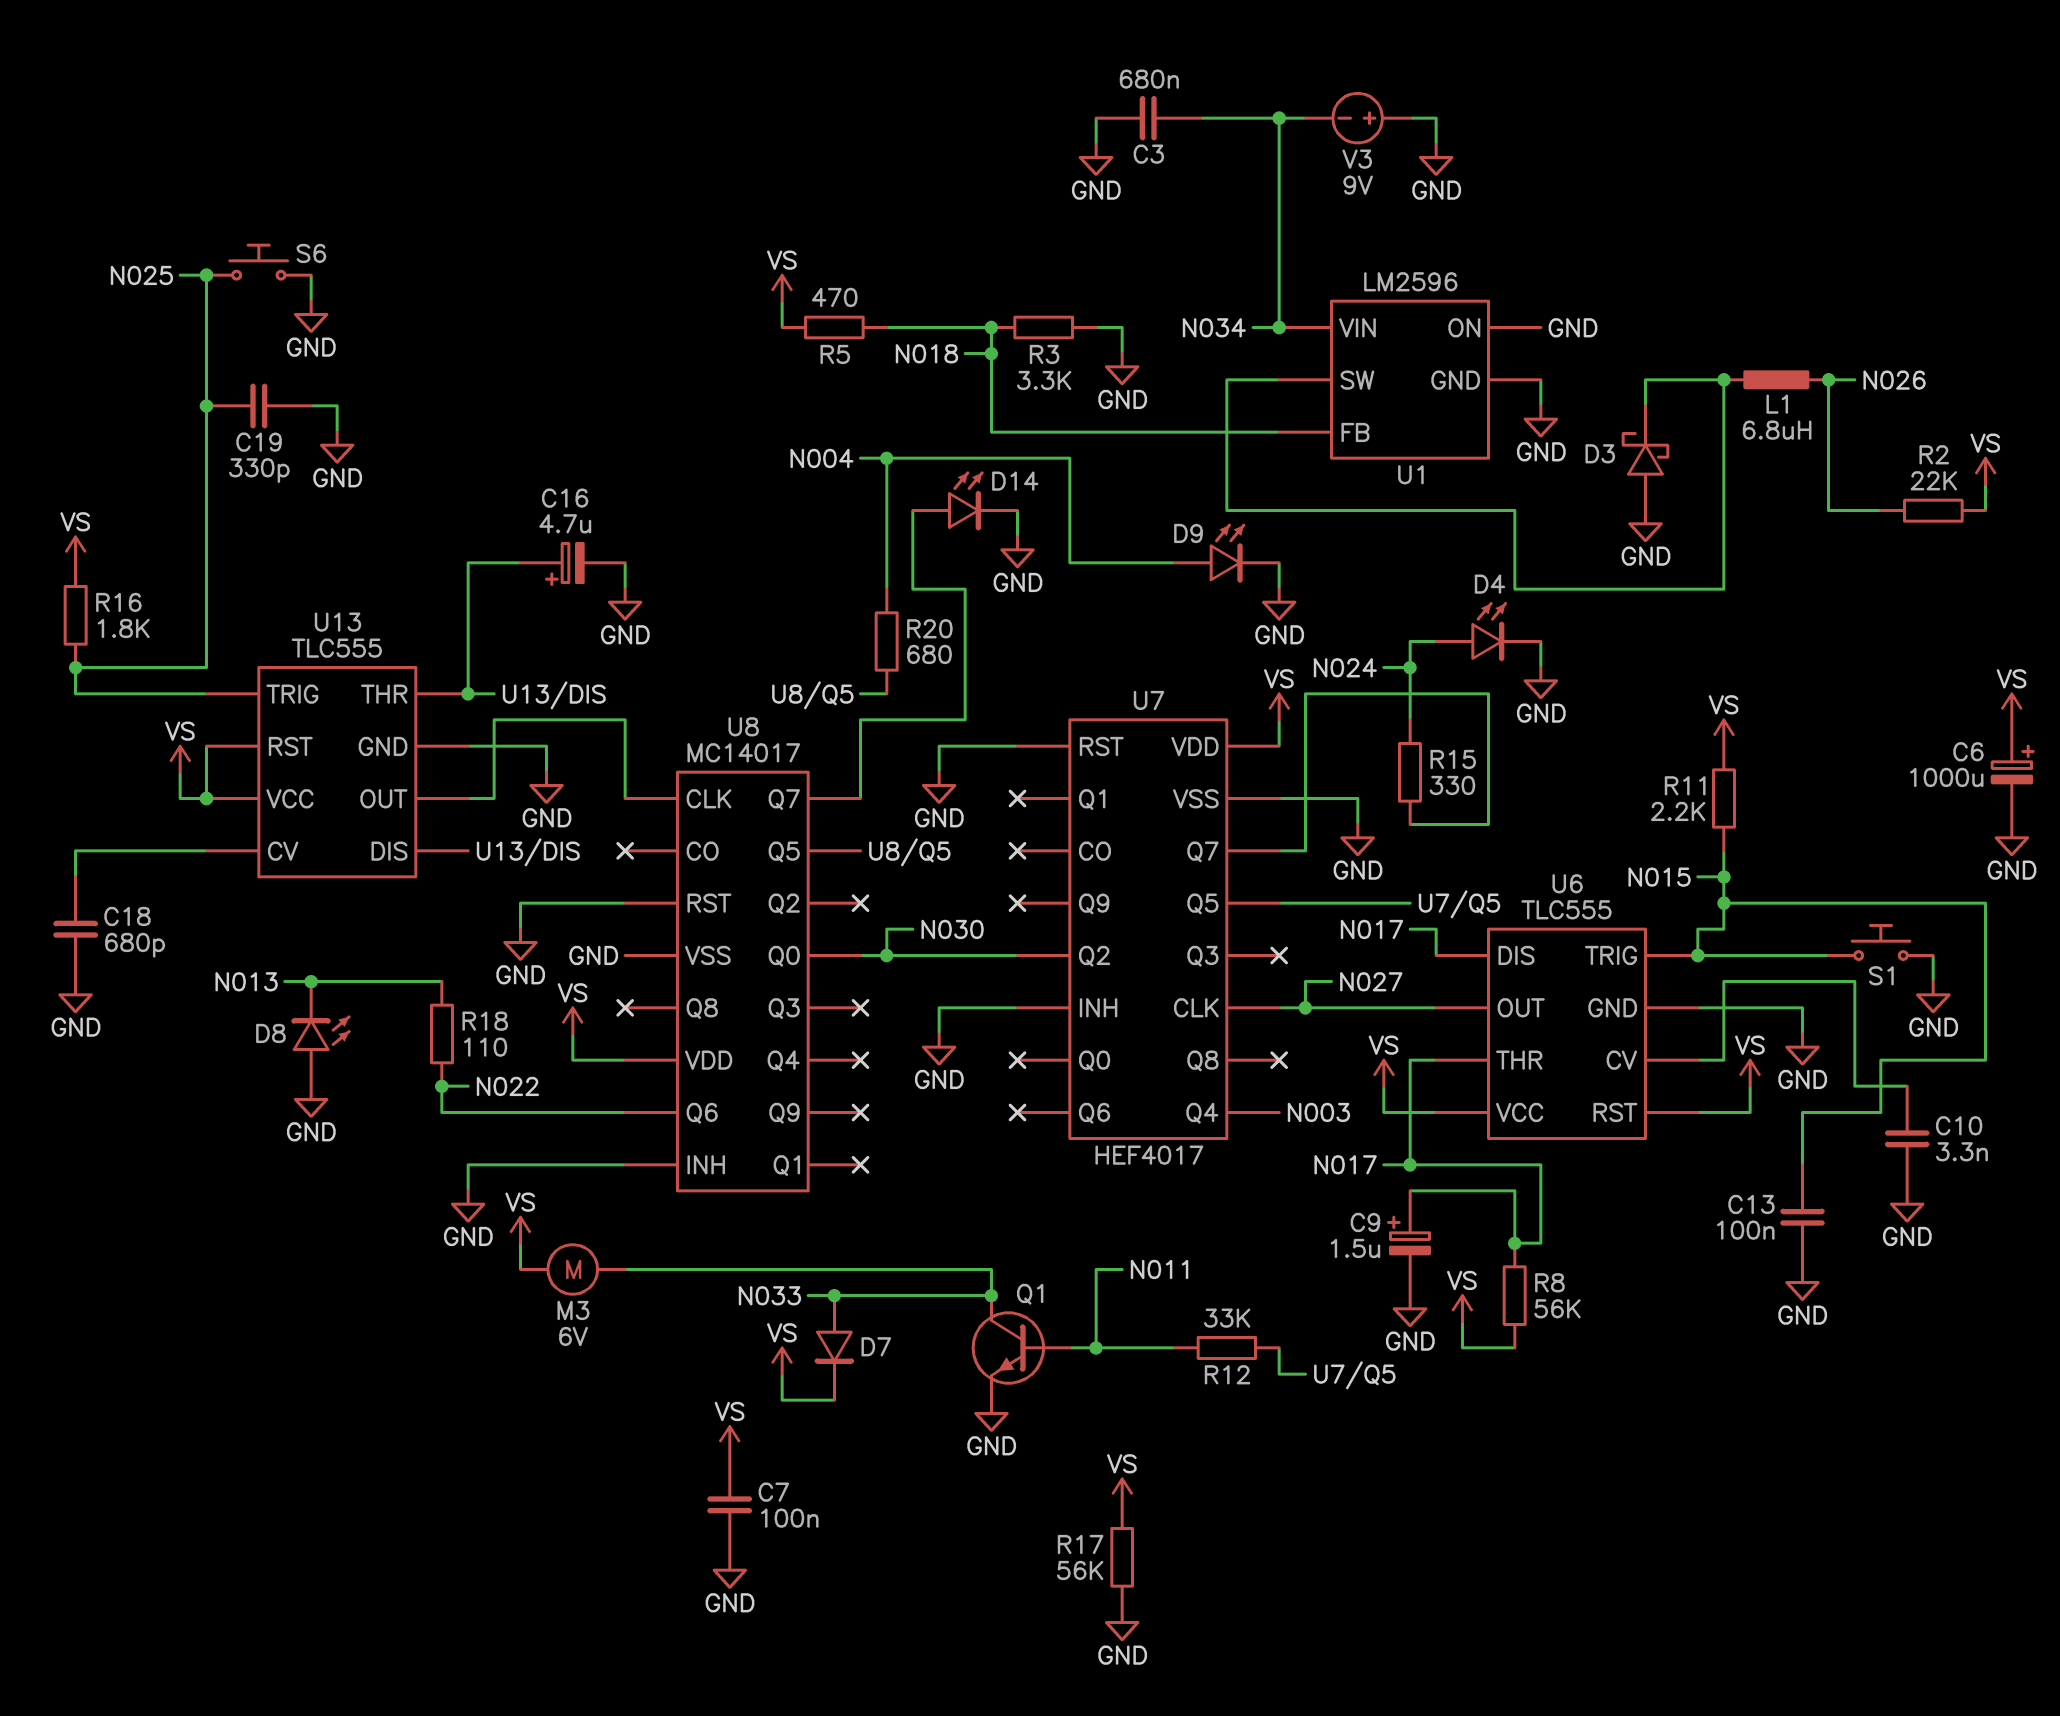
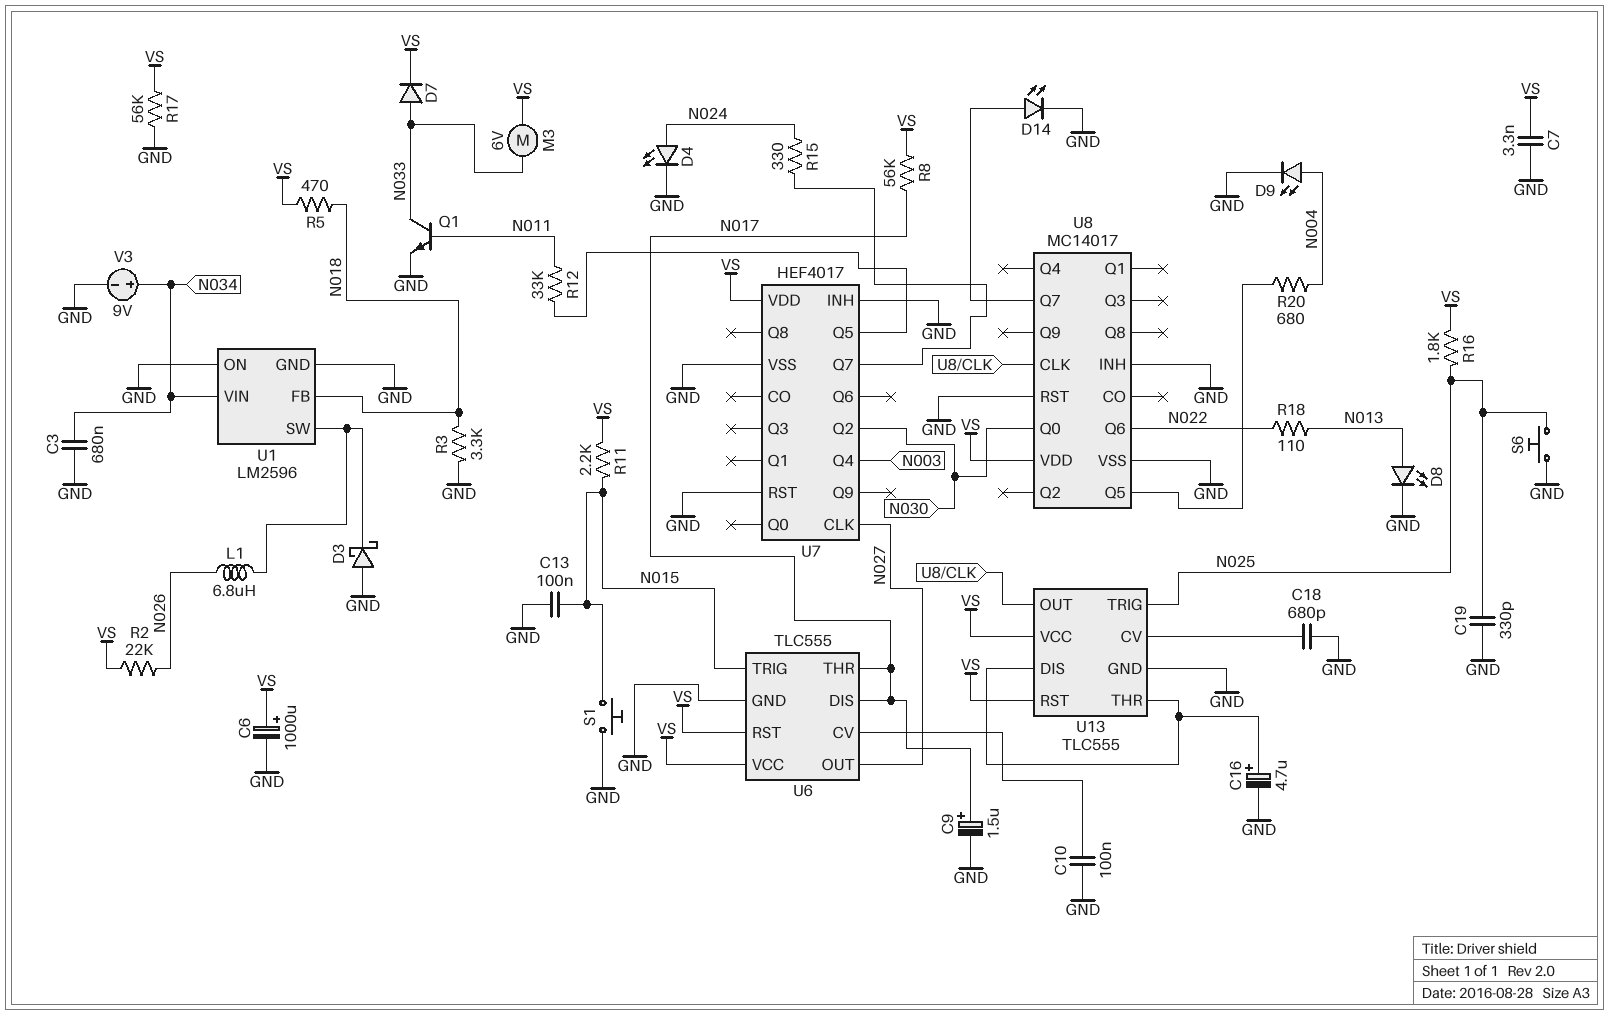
C7: 100nF (GND, VS) -> 3.3nF (GND, VS)
C10: 3.3nF (GND, U6/CV) -> 100nF (GND, U6/CV)
D8: LED (A GND, K N013) -> LED (A N013, K GND)
V3: 9V (plus GND, minus N034) -> 9V (plus N034, minus GND)

